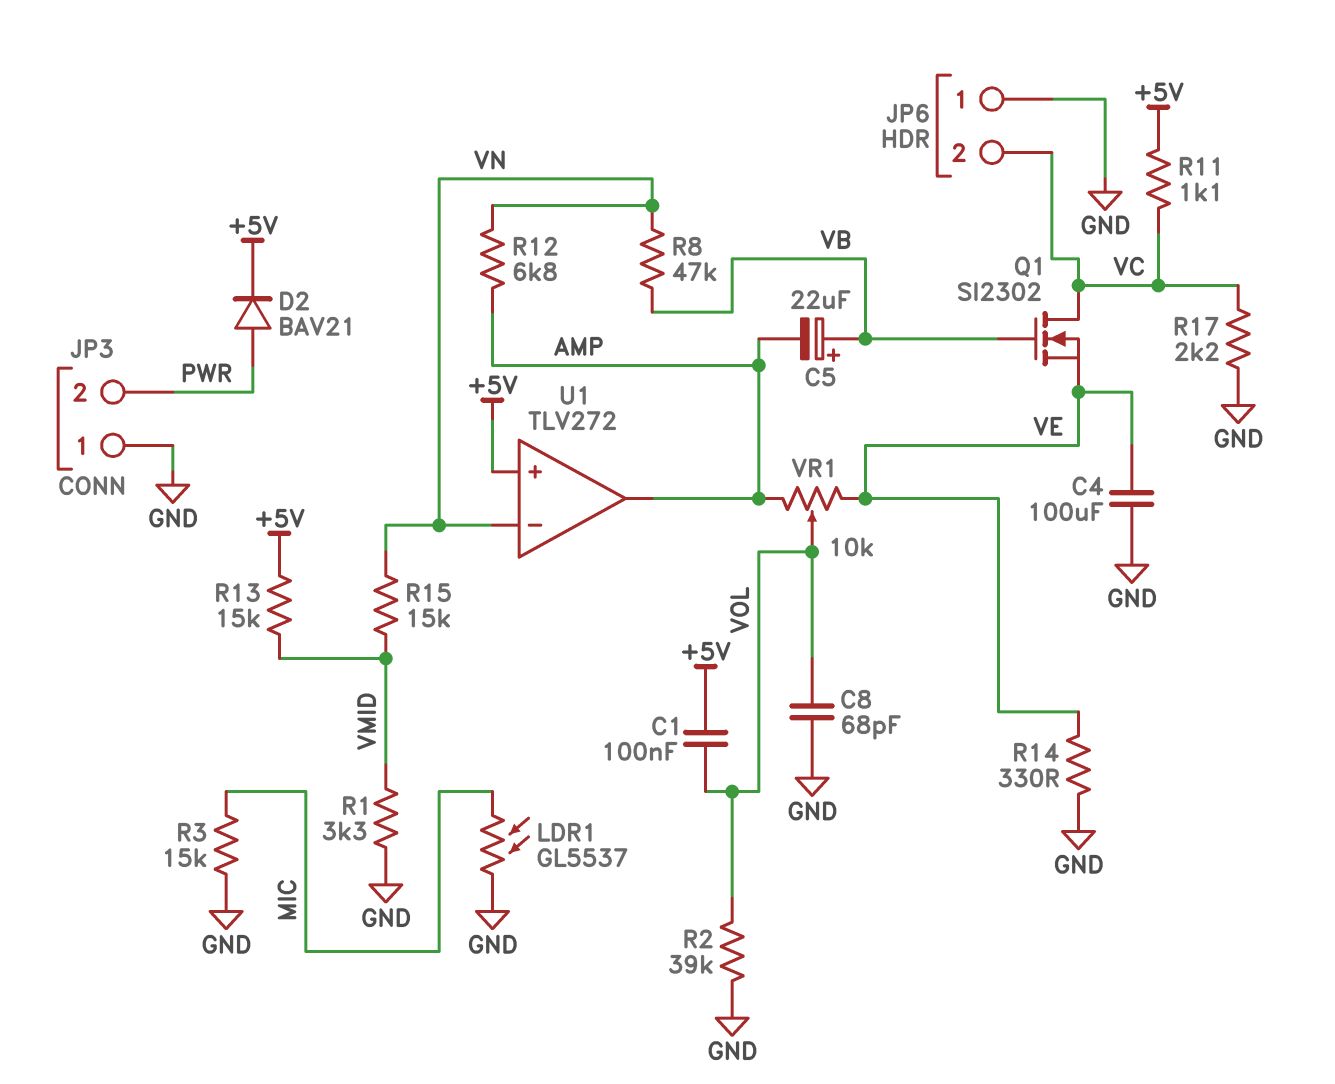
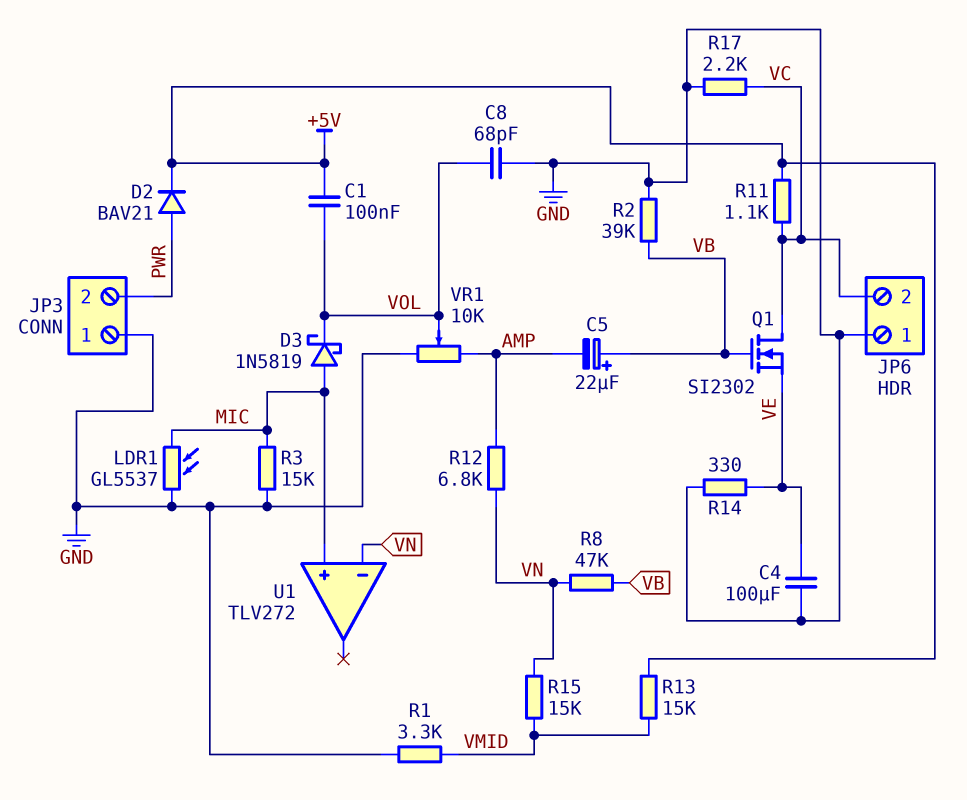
D3: none -> schottky 1N5819 (A MIC, K VOL)
R2: 39k (GND, VOL) -> 39k (GND, VB)
U1 pin in+: +5V -> MIC
U1 pin out: AMP -> none
VR1: 10k (AMP, VE, wiper VOL) -> 10k (AMP, GND, wiper VOL)

